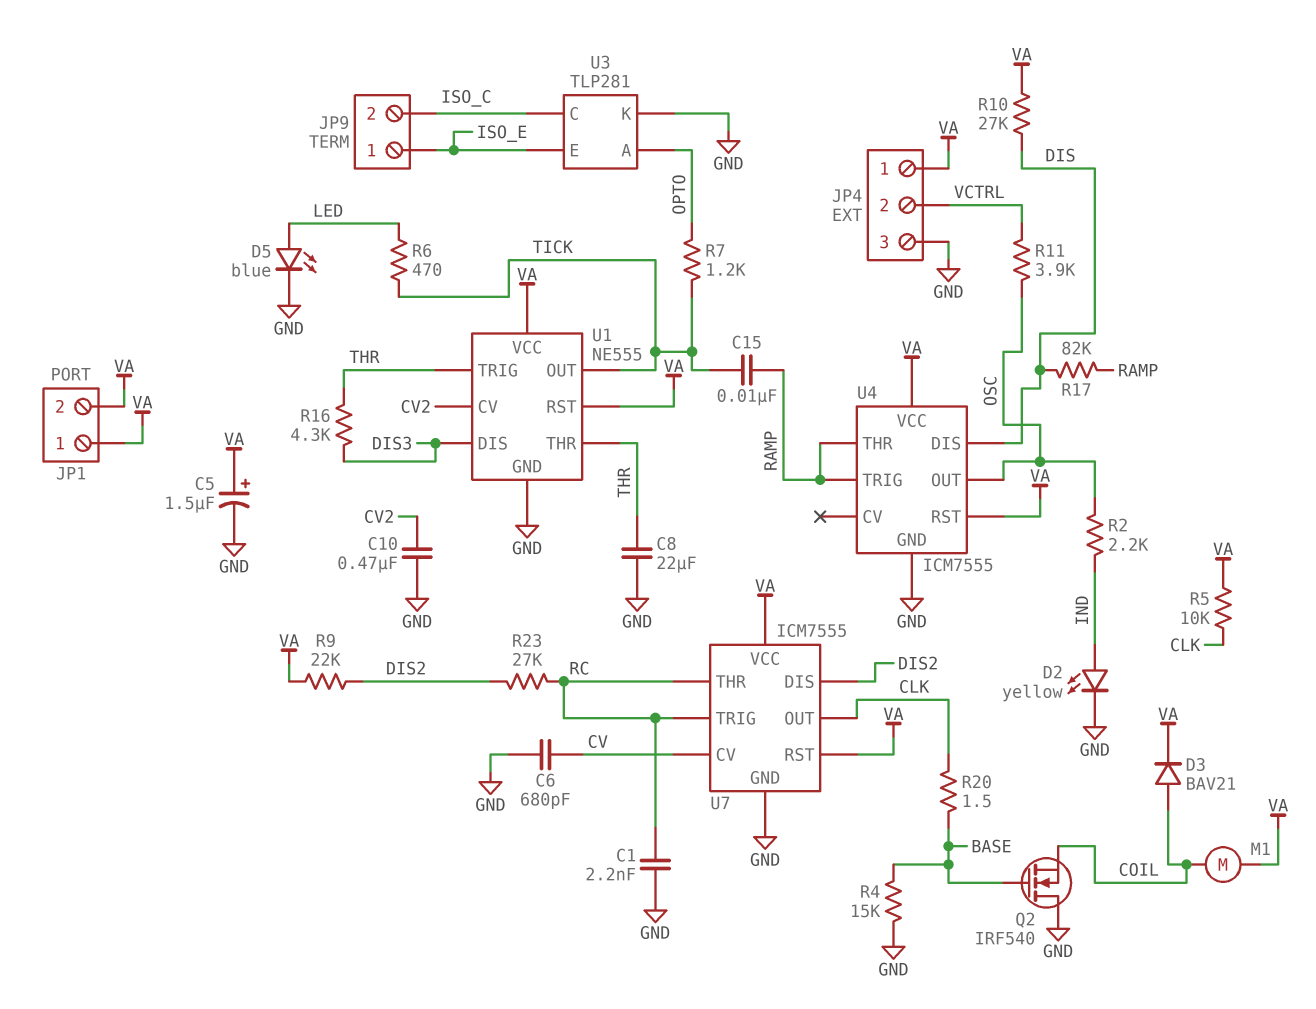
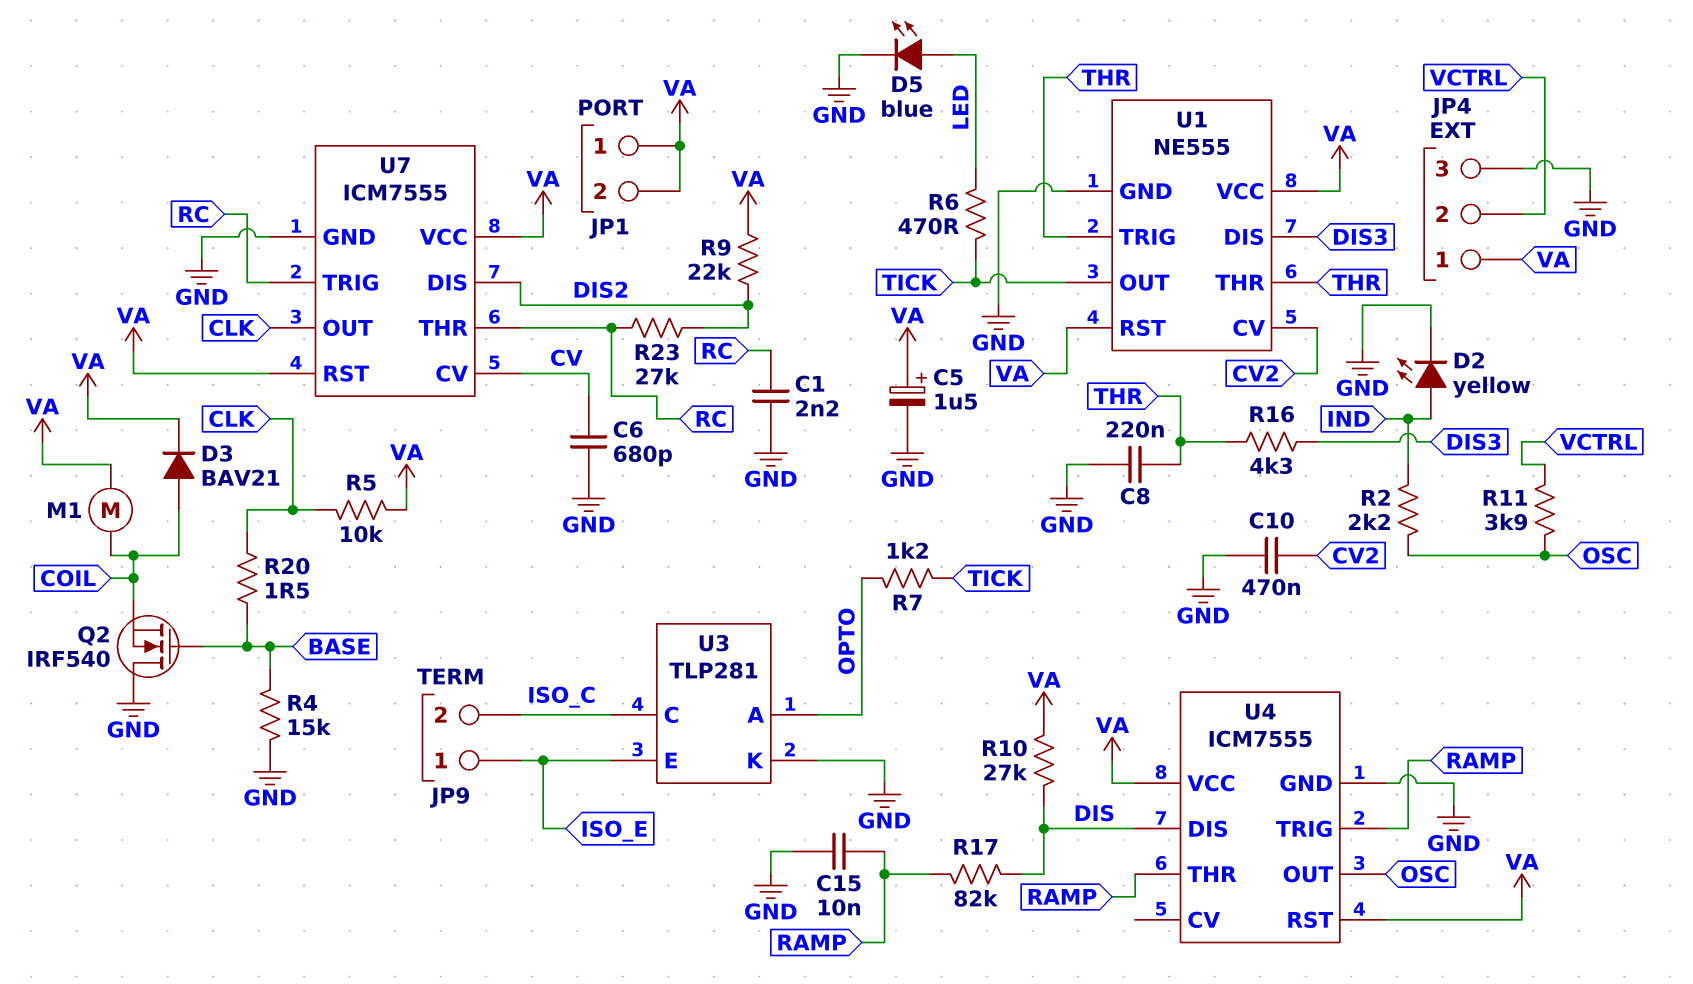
C8: 22uF (GND, THR) -> 220nF (GND, THR)
C15: 10nF (RAMP, TICK) -> 10nF (GND, RAMP)

